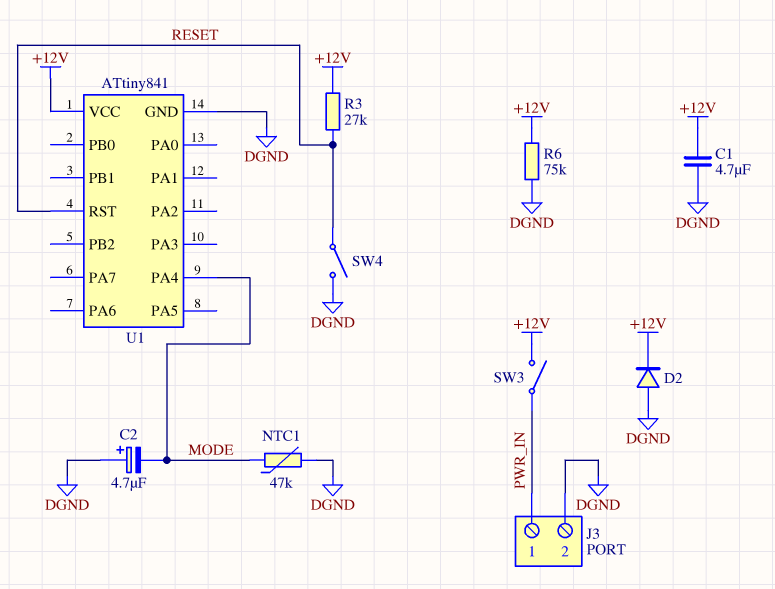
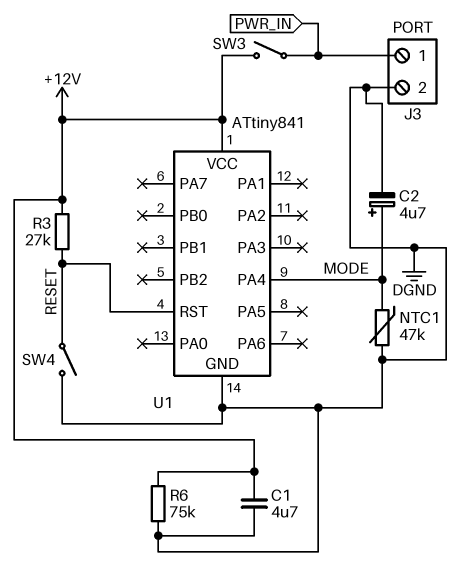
C2: 4.7uF (plus DGND, minus MODE) -> 4.7uF (plus MODE, minus DGND)
D2: diode (A DGND, K +12V) -> none

